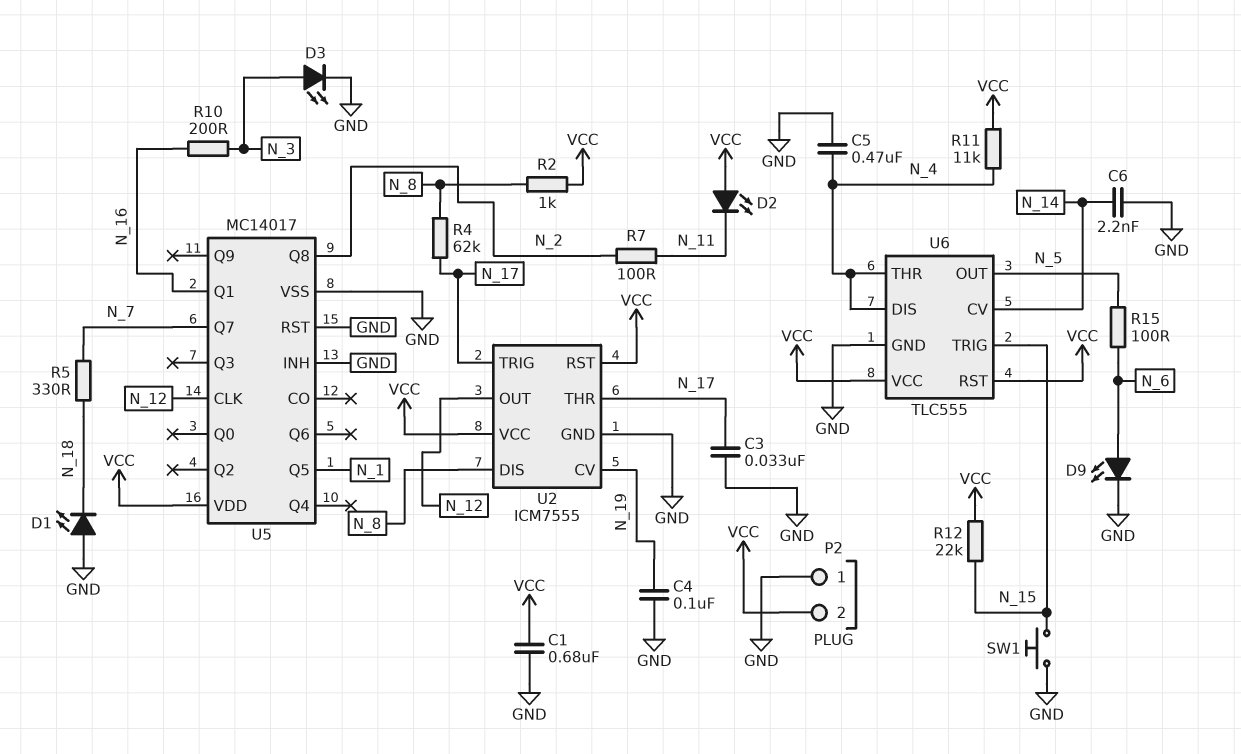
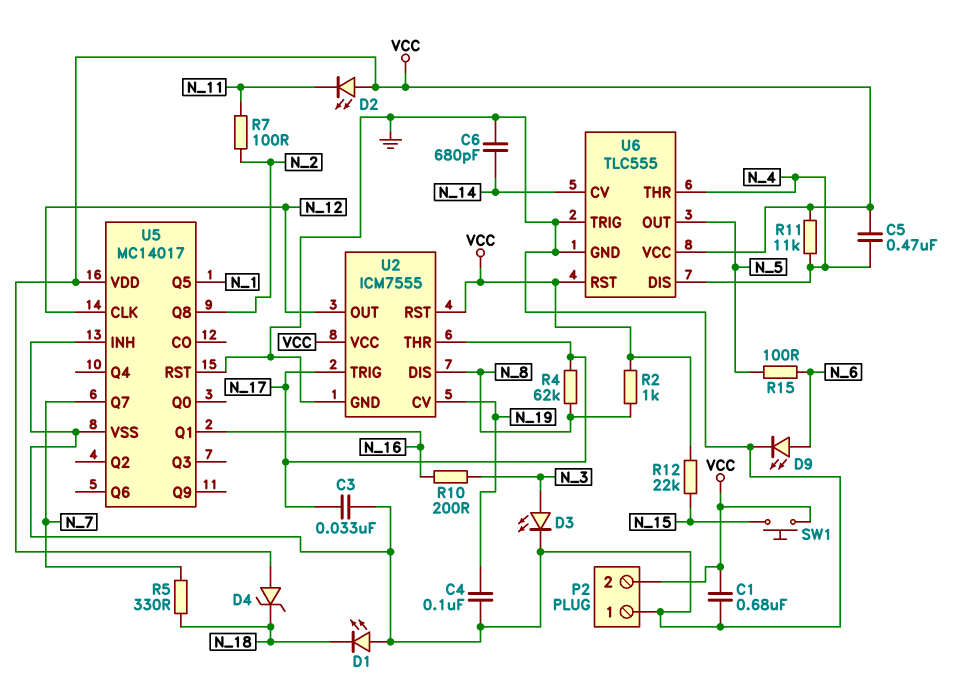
C5: 470nF (GND, N_4) -> 470nF (N_4, VCC)
C6: 2.2nF (GND, N_14) -> 680pF (GND, N_14)
D4: none -> zener (A VCC, K N_18)
SW1: button (GND, N_15) -> button (N_15, VCC)
U6 pin TRIG: N_15 -> GND

